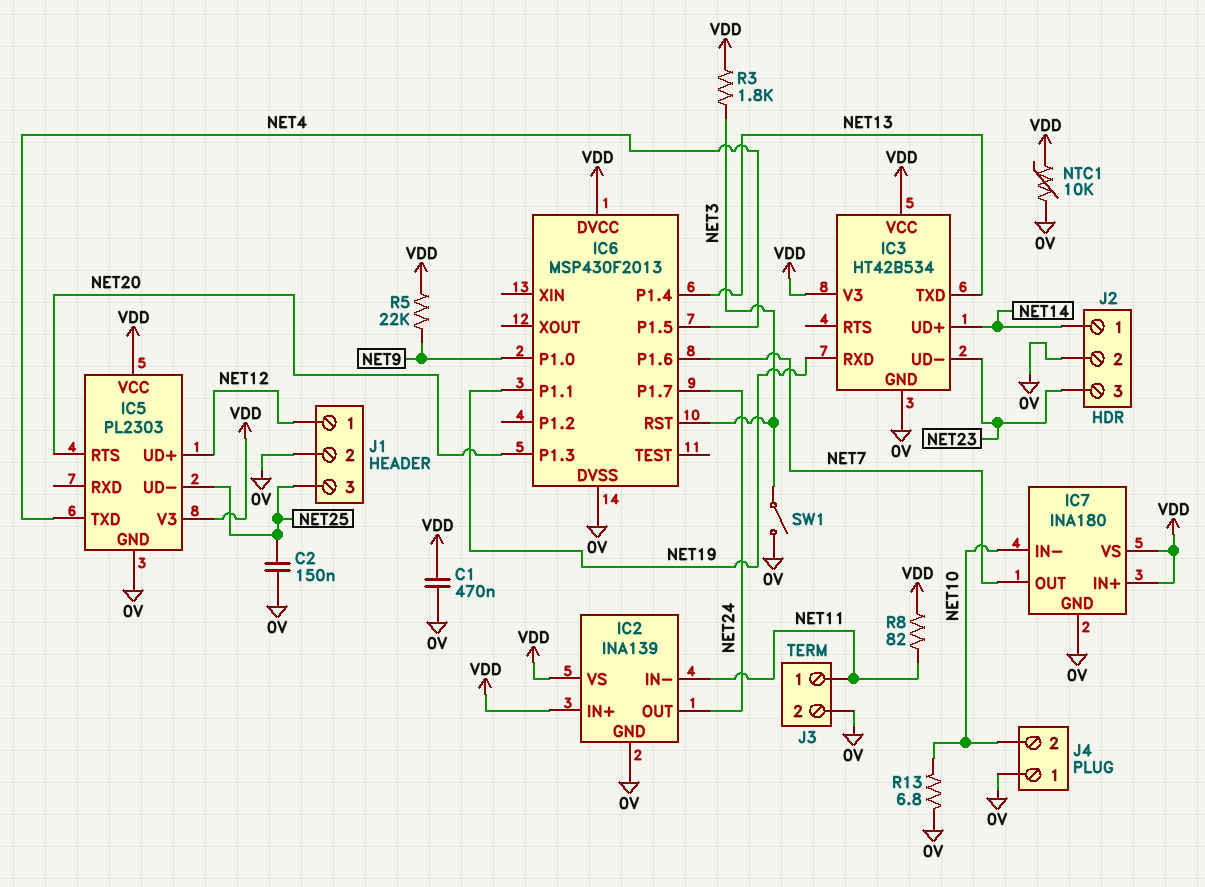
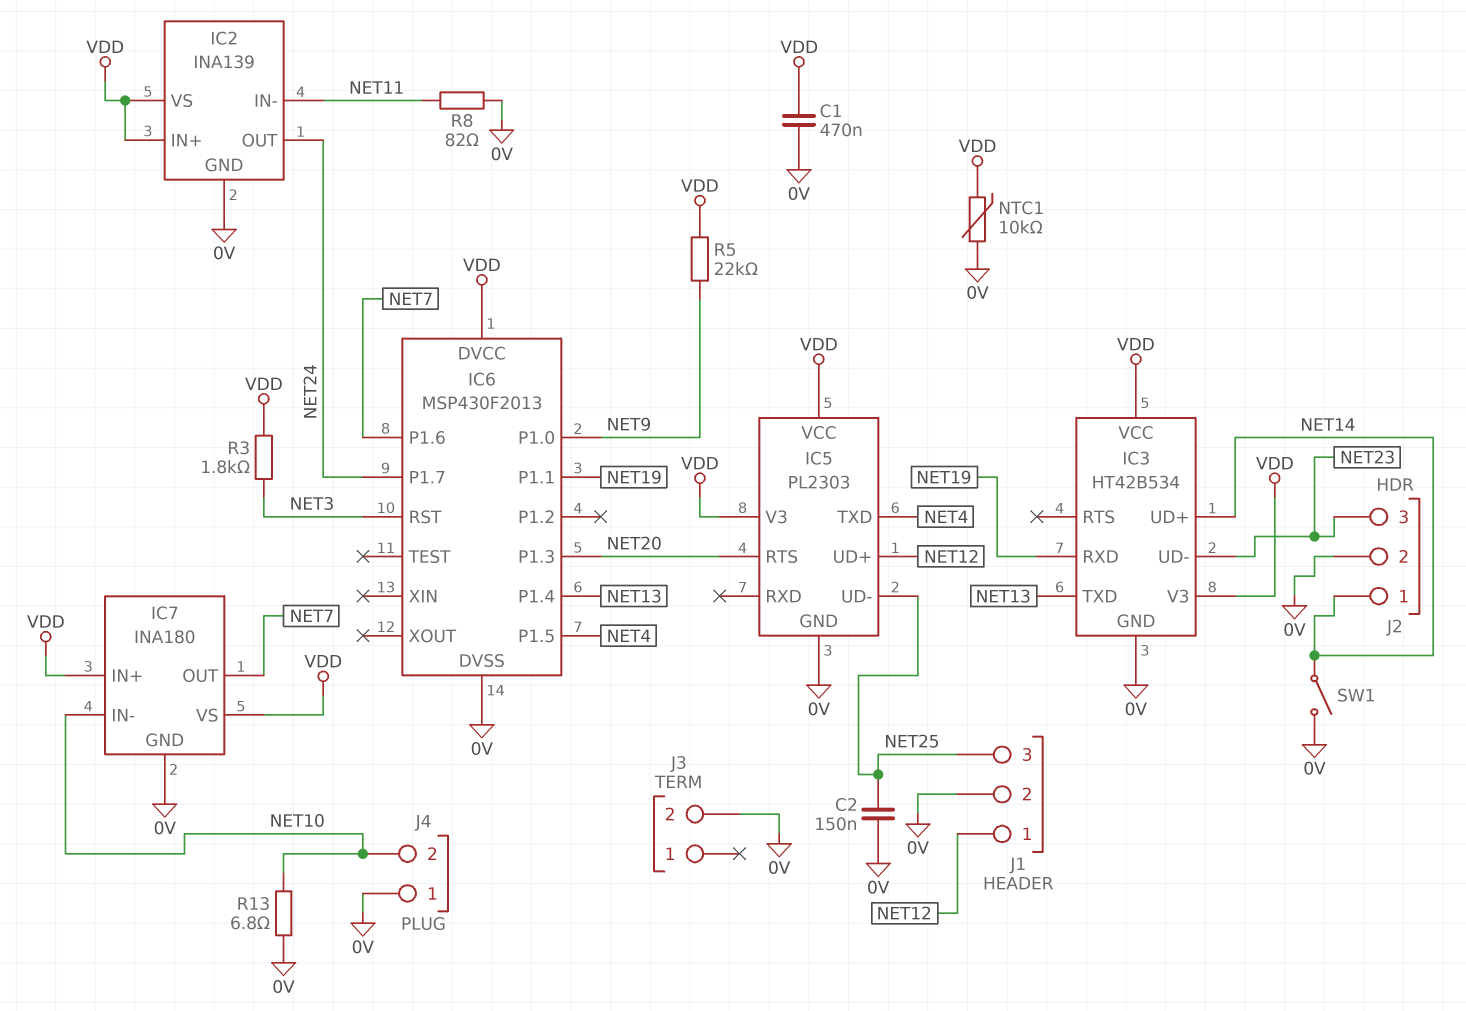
J3 pin 1: NET11 -> none
R8: 82 (NET11, VDD) -> 82 (0V, NET11)
SW1: switch (0V, NET3) -> switch (0V, NET14)

